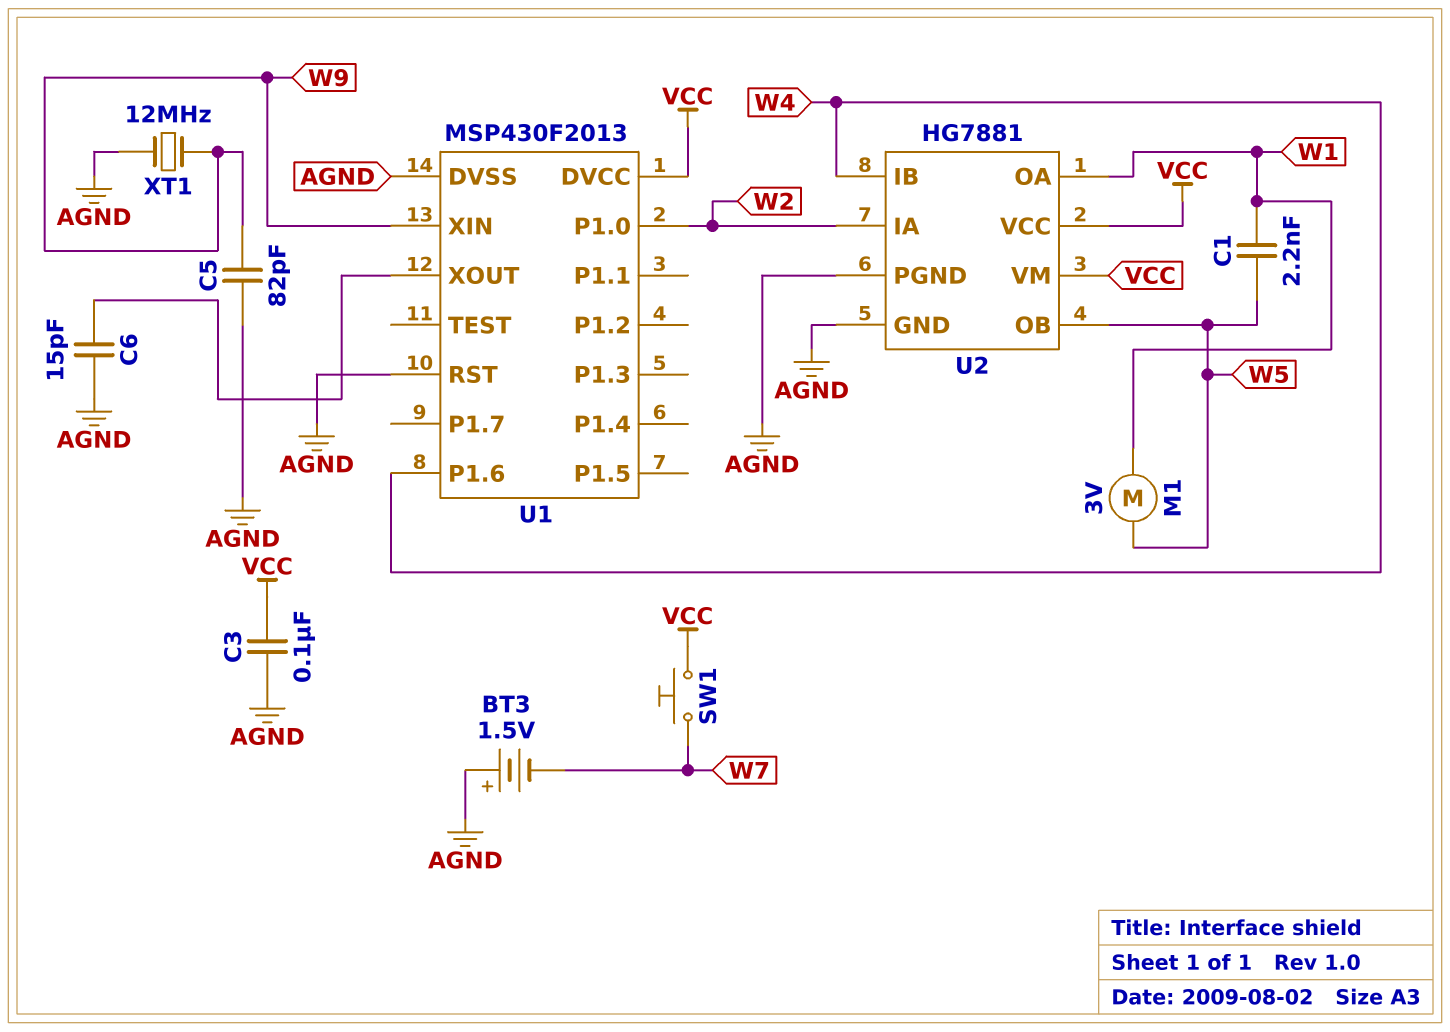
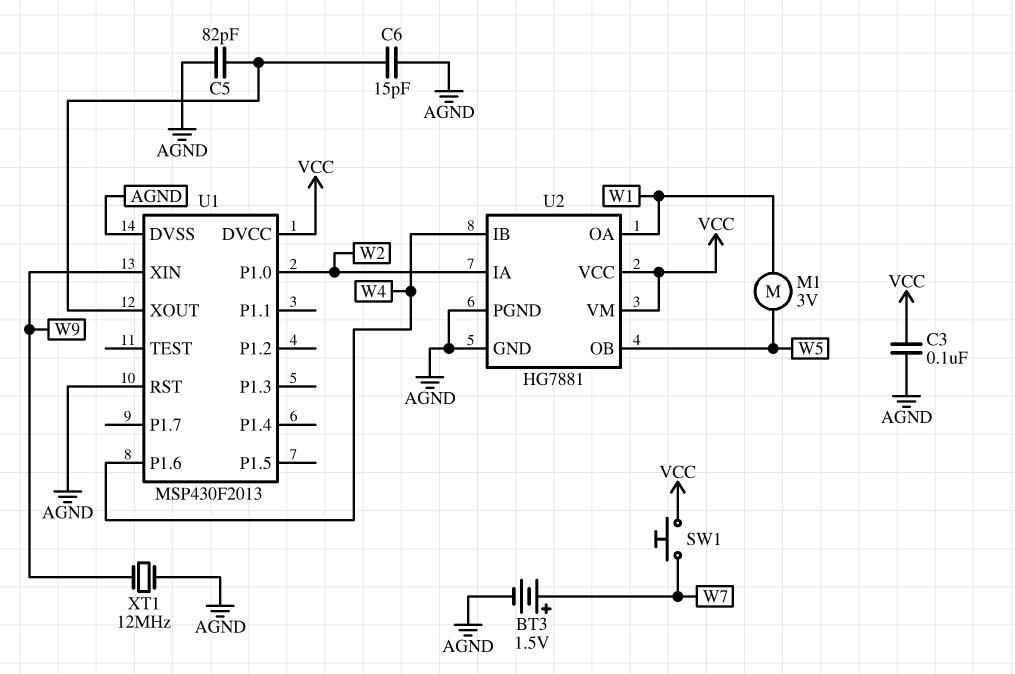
BT3: 1.5V (plus AGND, minus W7) -> 1.5V (plus W7, minus AGND)
C1: 2.2nF (W1, W5) -> none
C5: 82pF (AGND, W9) -> 82pF (AGND, U1/XOUT)

